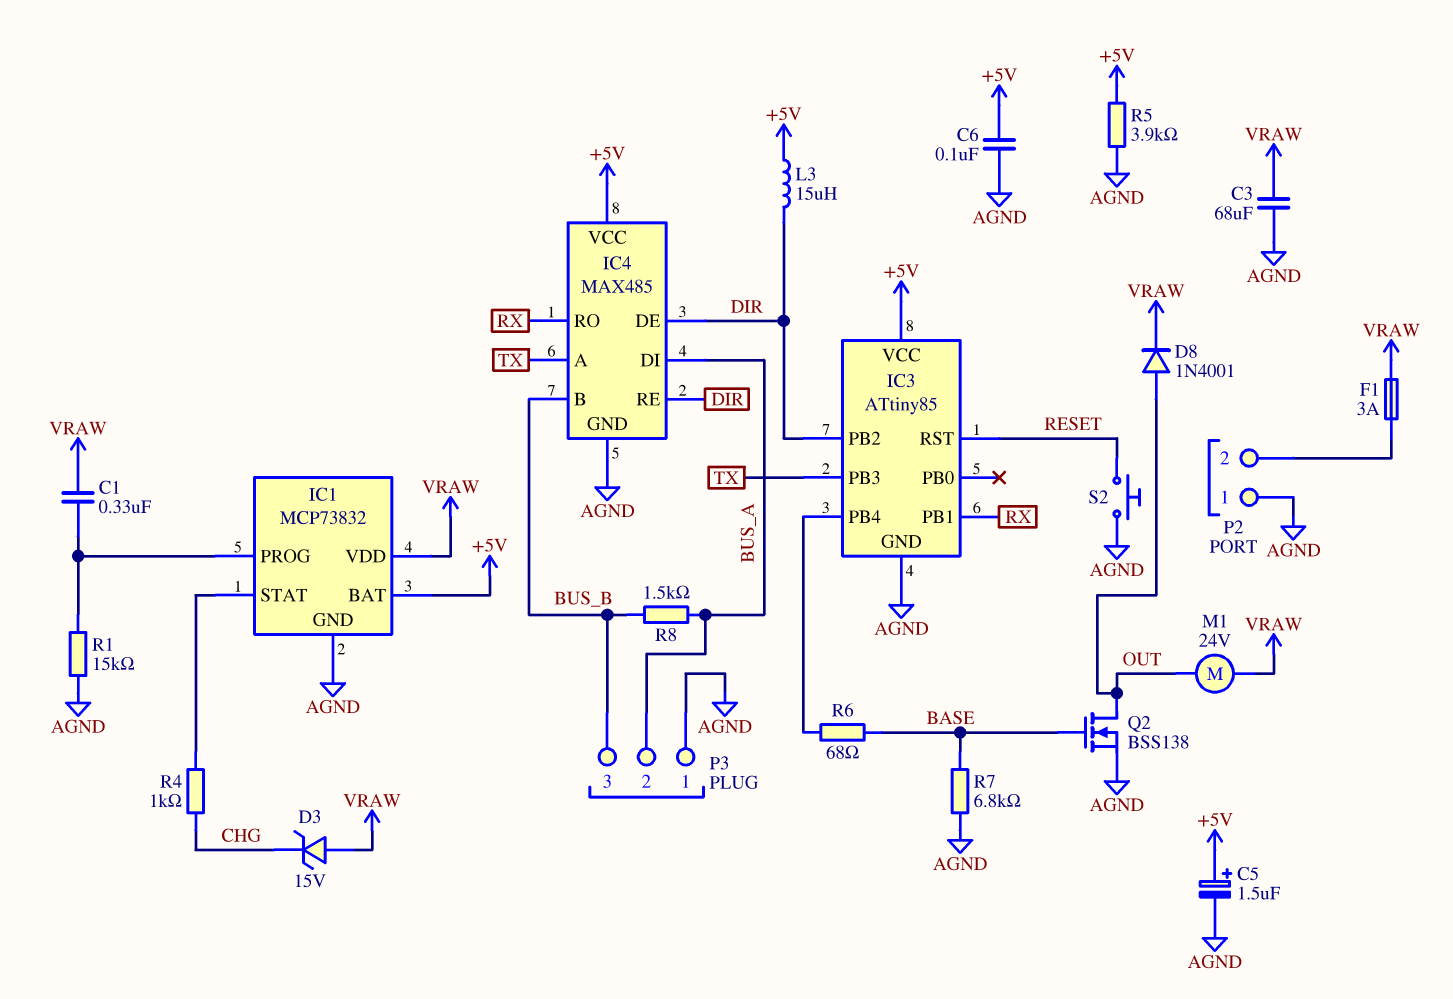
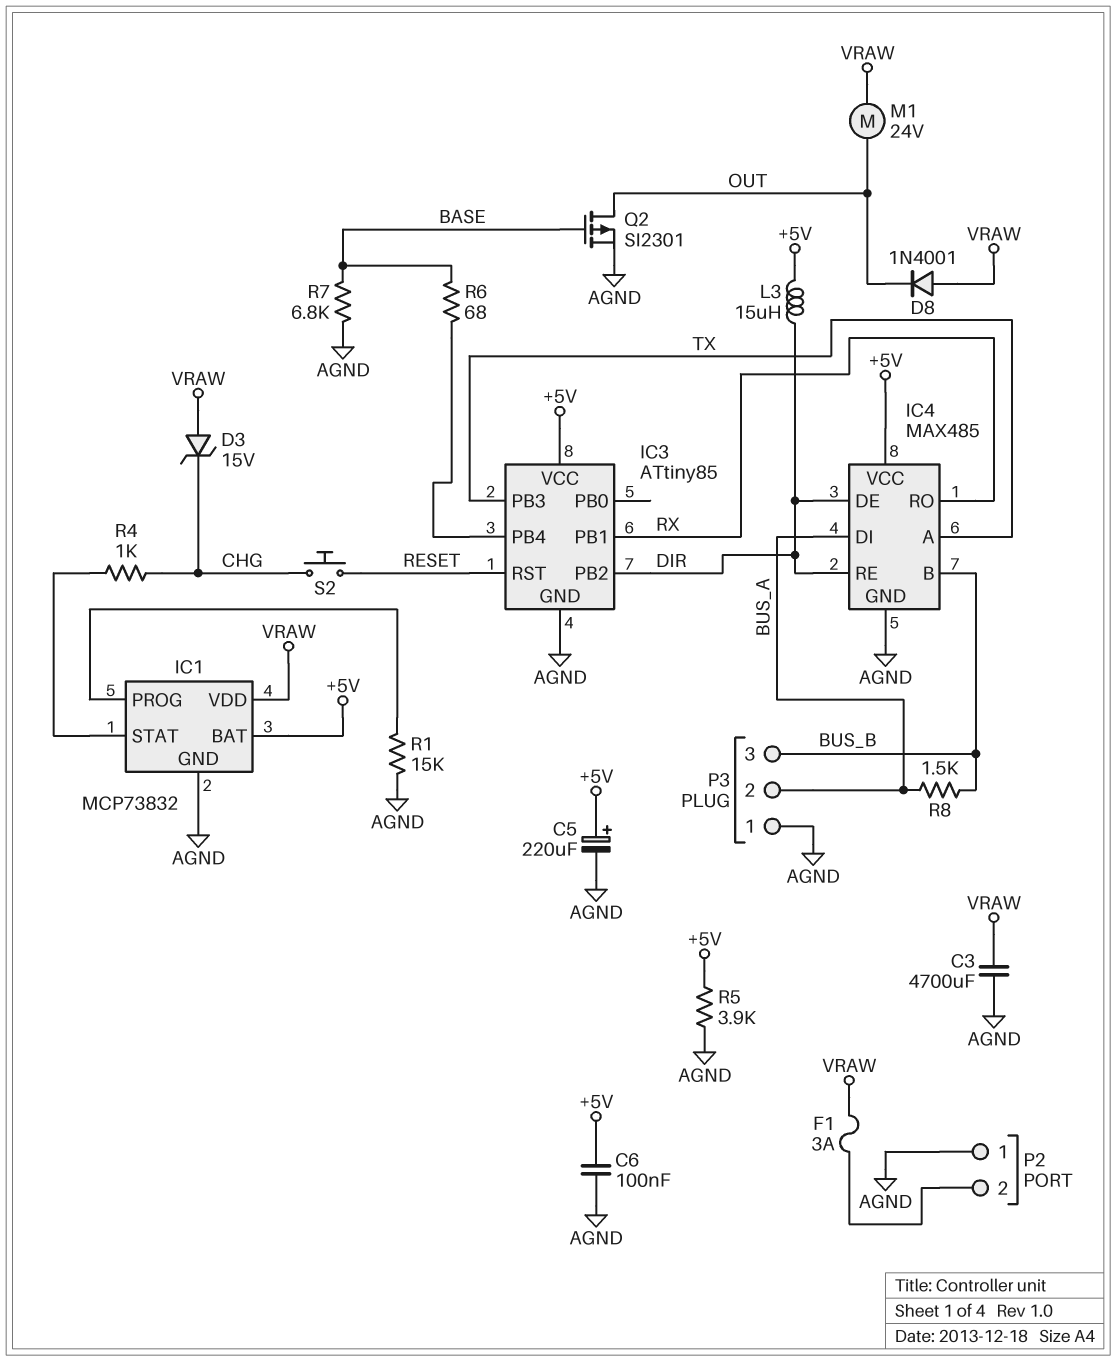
C1: 330nF (IC1/PROG, VRAW) -> none
C3: 68uF (AGND, VRAW) -> 4700uF (AGND, VRAW)
C5: 1.5uF (plus +5V, minus AGND) -> 220uF (plus +5V, minus AGND)
D8: diode 1N4001 (A OUT, K VRAW) -> diode 1N4001 (A VRAW, K OUT)
Q2: NMOS BSS138 (G BASE, D OUT, S AGND) -> PMOS SI2301 (G BASE, D OUT, S AGND)
S2: button (AGND, RESET) -> button (CHG, RESET)

